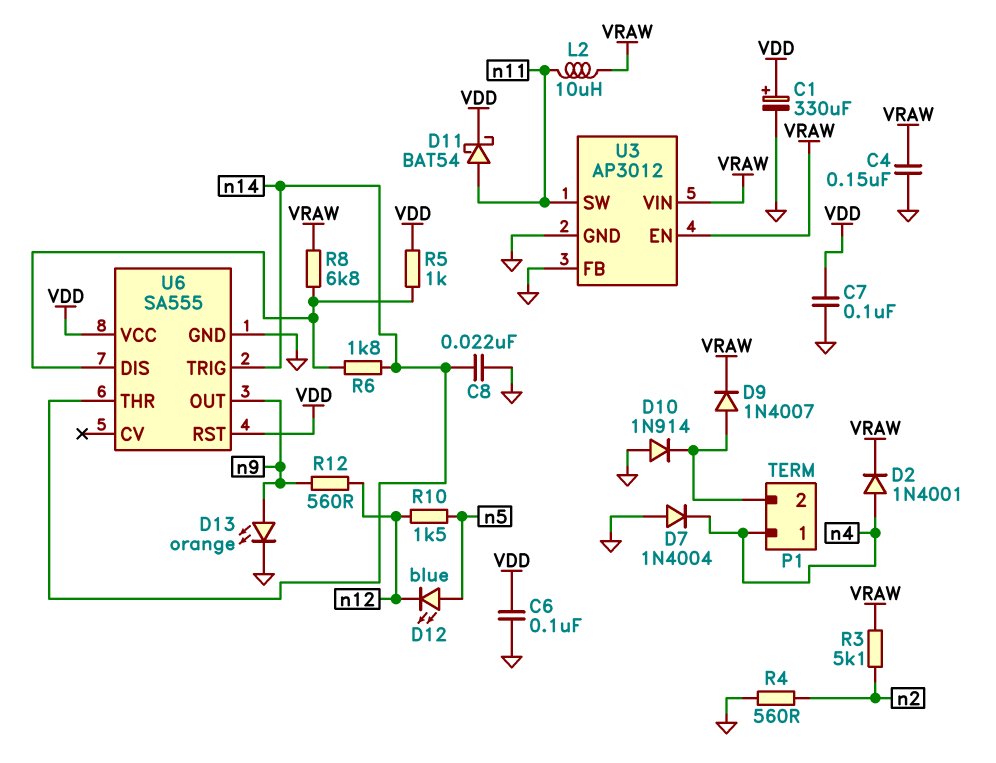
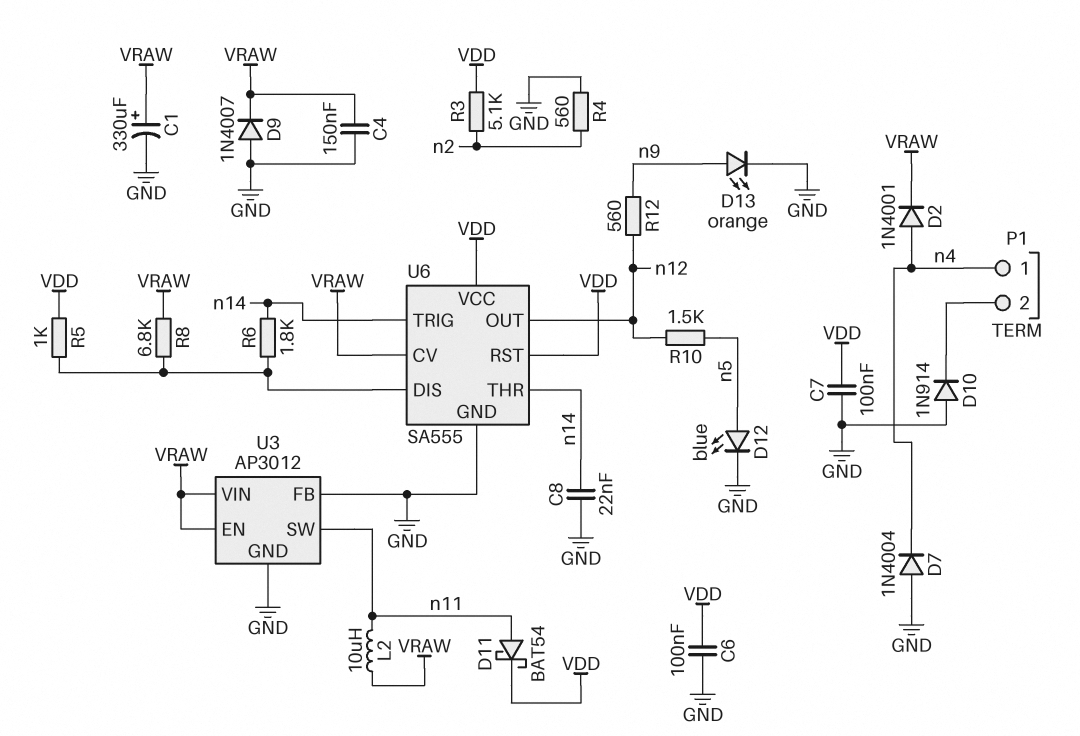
C1: 330uF (plus VDD, minus GND) -> 330uF (plus VRAW, minus GND)
D9: diode 1N4007 (A P1/2, K VRAW) -> diode 1N4007 (A GND, K VRAW)
D12: LED blue (A n5, K n12) -> LED blue (A n5, K GND)
R3: 5.1k (VRAW, n2) -> 5.1k (VDD, n2)
U6 pin CV: none -> VRAW
U6 pin OUT: n9 -> n12

